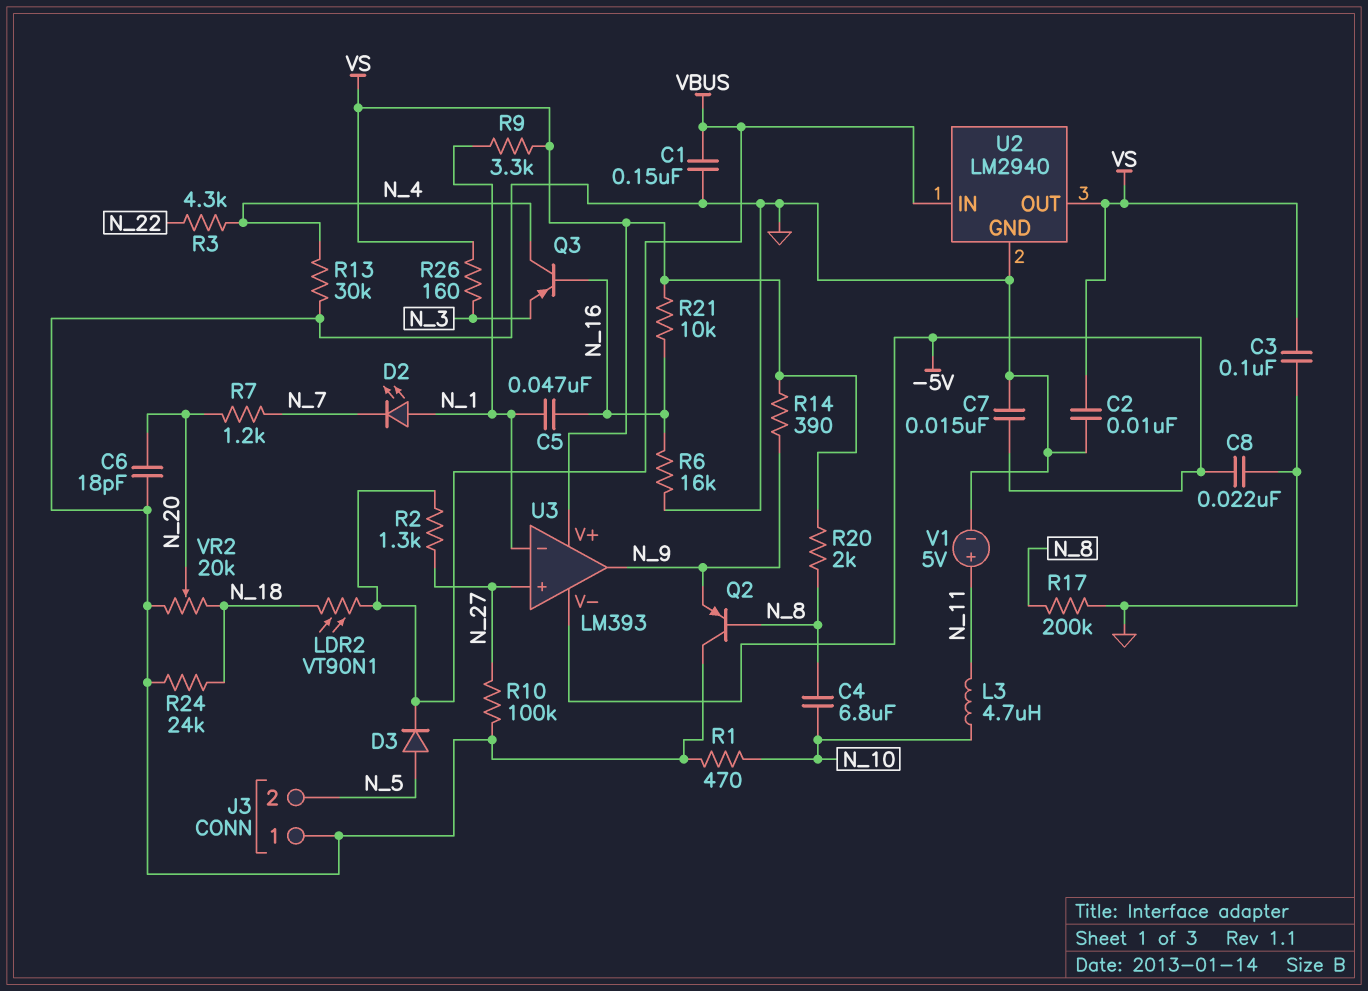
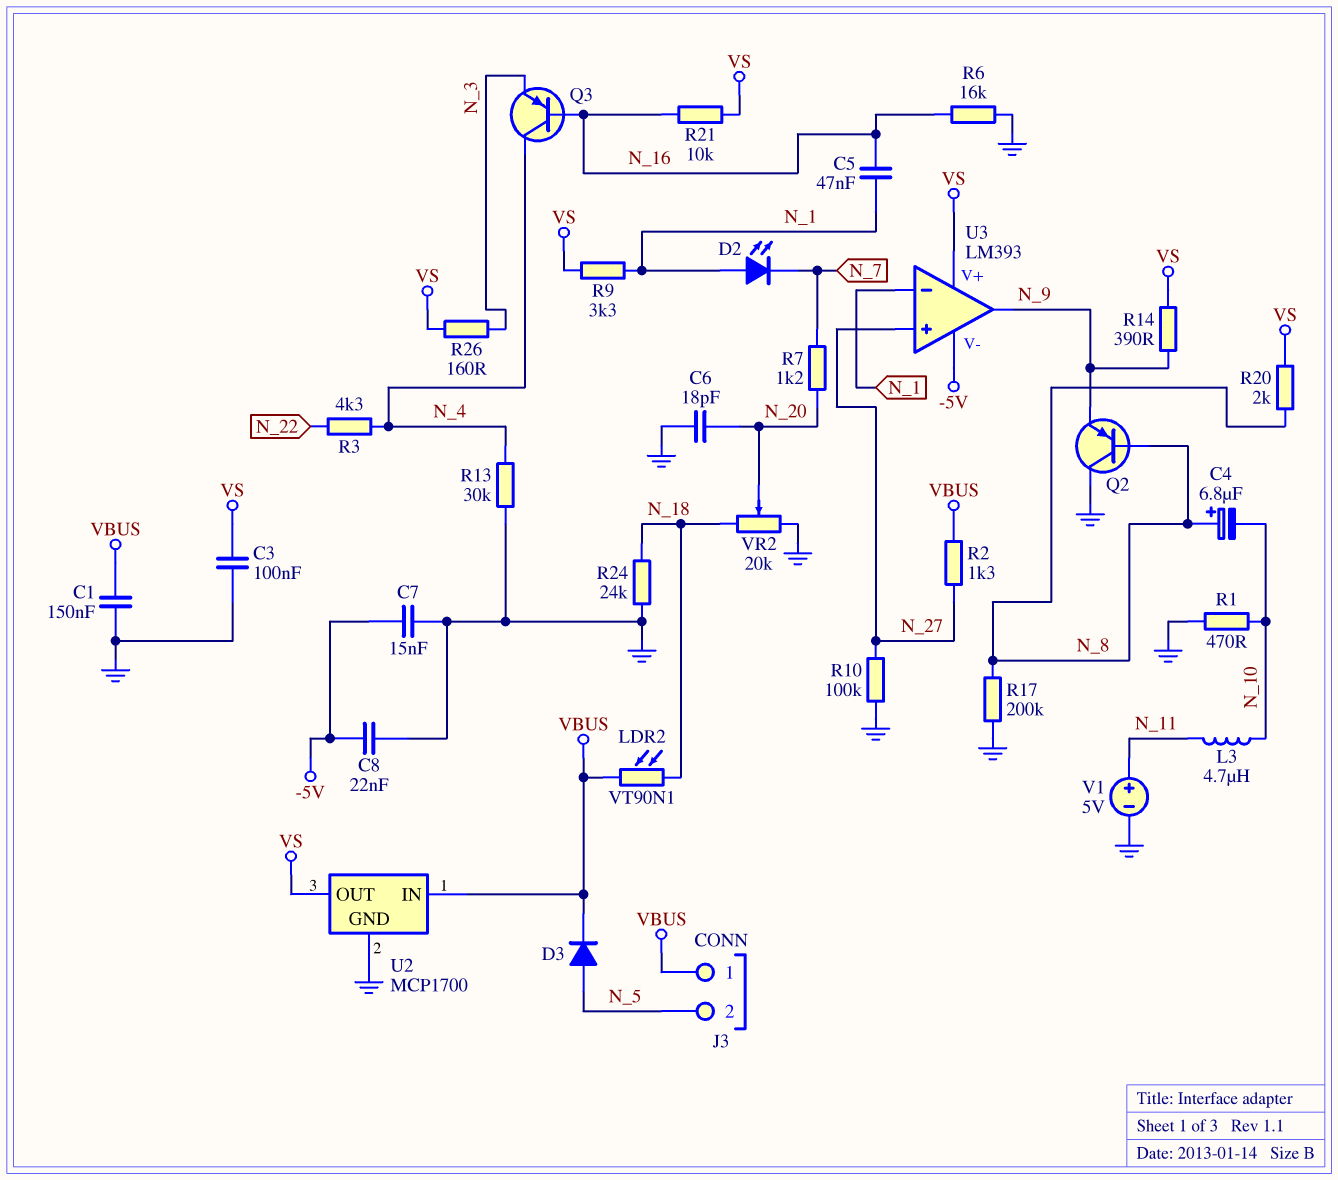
C2: 10nF (GND, VS) -> none
C4: 6.8uF (N_8, N_10) -> 6.8uF (plus N_8, minus N_10)
J3 pin 1: GND -> VBUS
U2: LM2940 -> MCP1700

